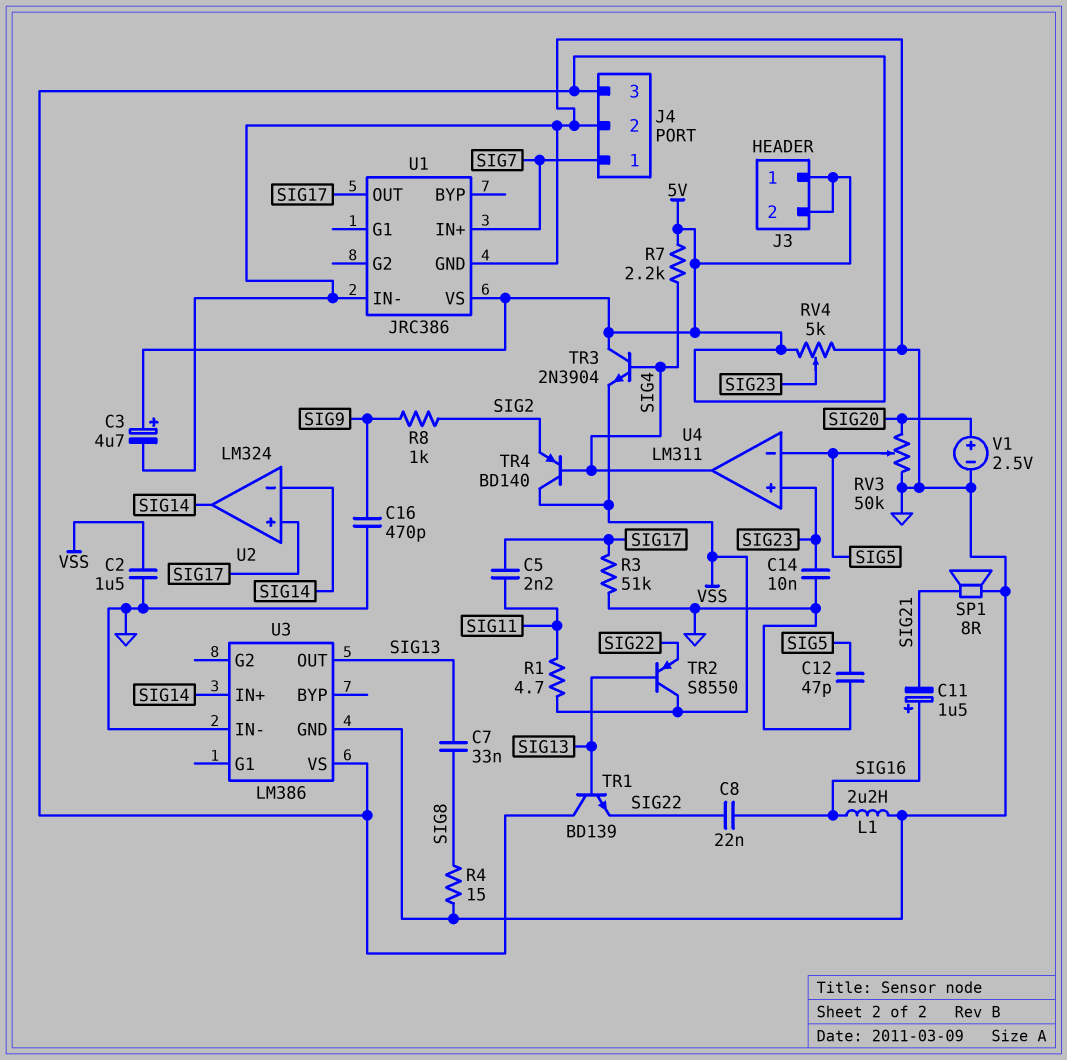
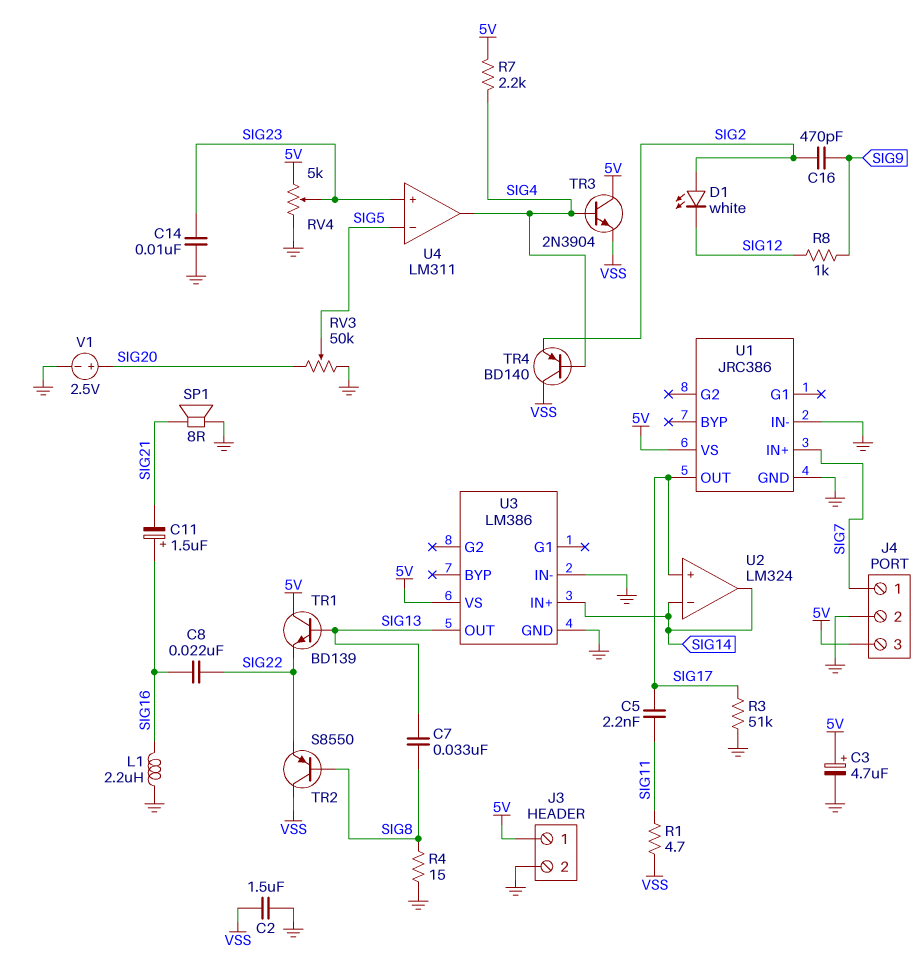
C12: 47pF (GND, SIG5) -> none
C16: 470pF (GND, SIG9) -> 470pF (SIG2, SIG9)
D1: none -> LED white (A SIG2, K SIG12)
J3 pin 2: 5V -> GND
R8: 1k (SIG2, SIG9) -> 1k (SIG9, SIG12)
TR2: PNP S8550 (B SIG13, C VSS, E SIG22) -> PNP S8550 (B SIG8, C VSS, E SIG22)

